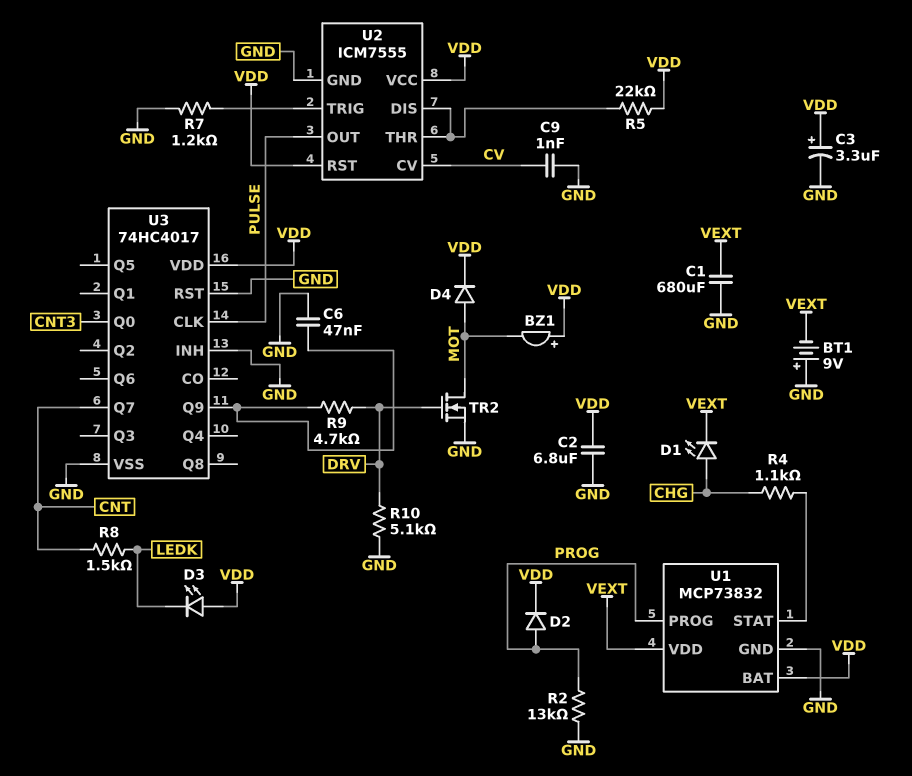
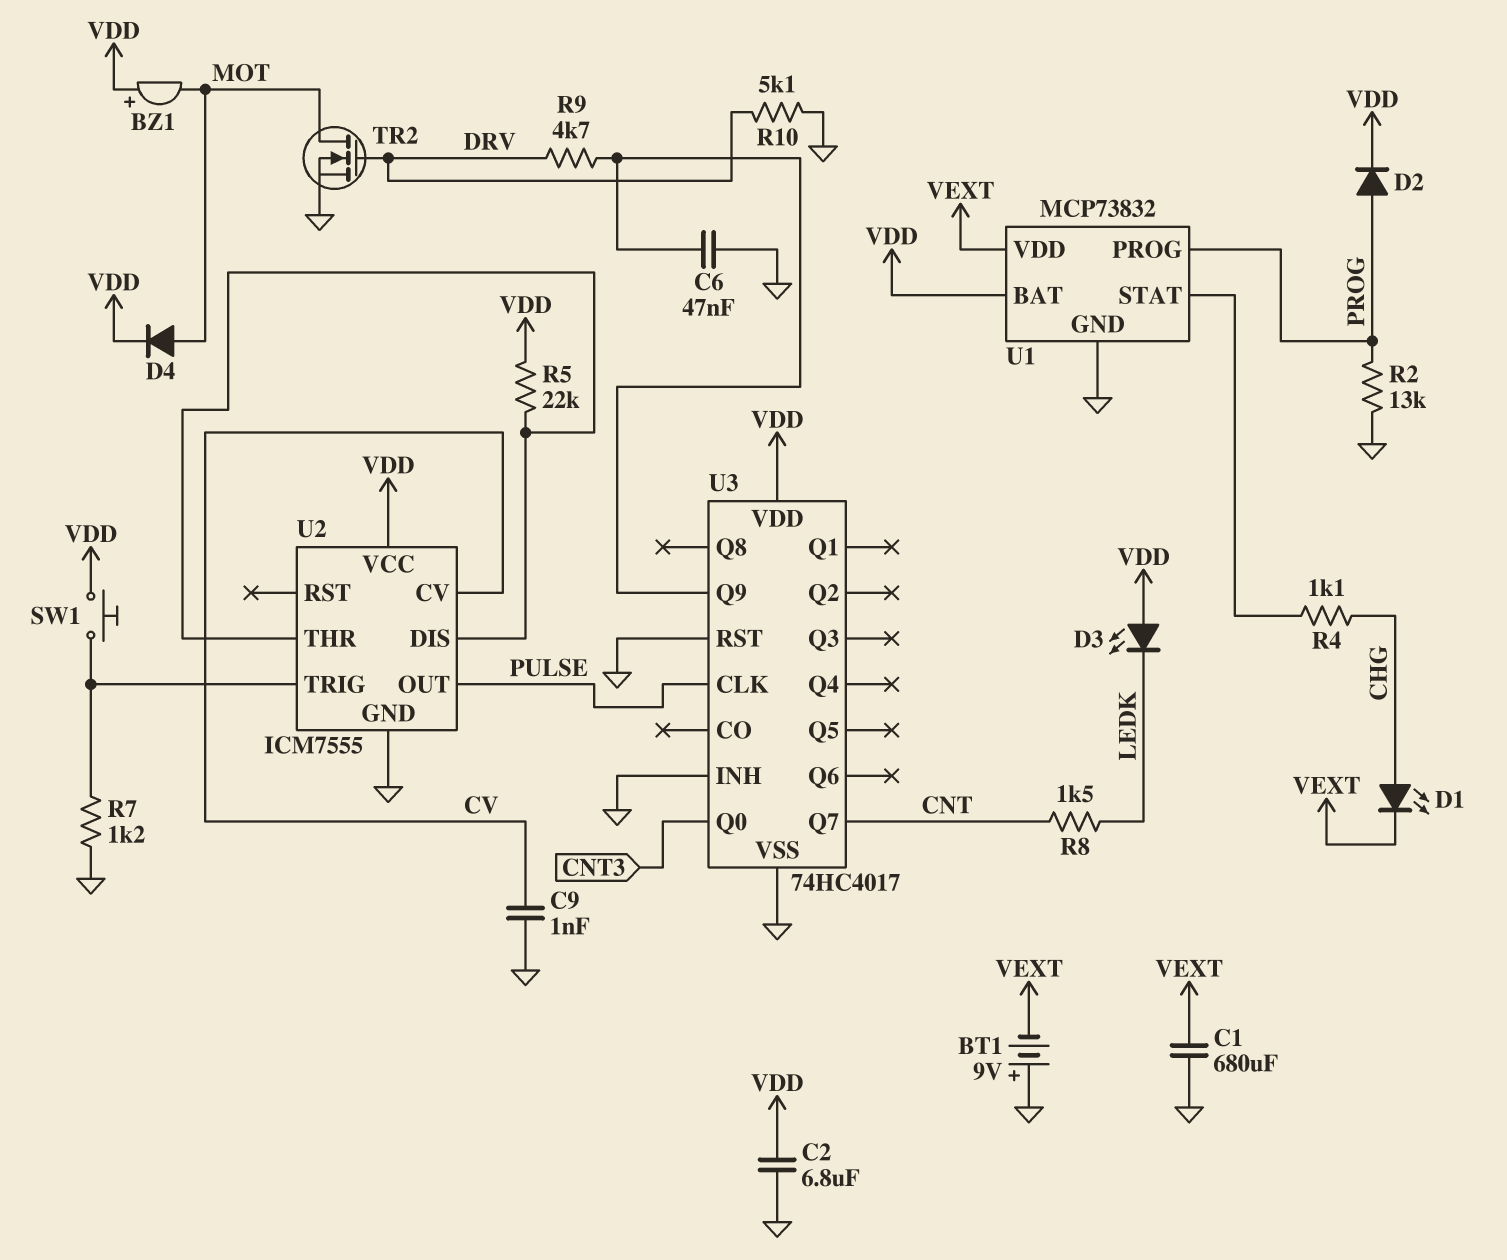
C3: 3.3uF (plus VDD, minus GND) -> none
SW1: none -> button (U2/TRIG, VDD)
U2 pin RST: VDD -> none

